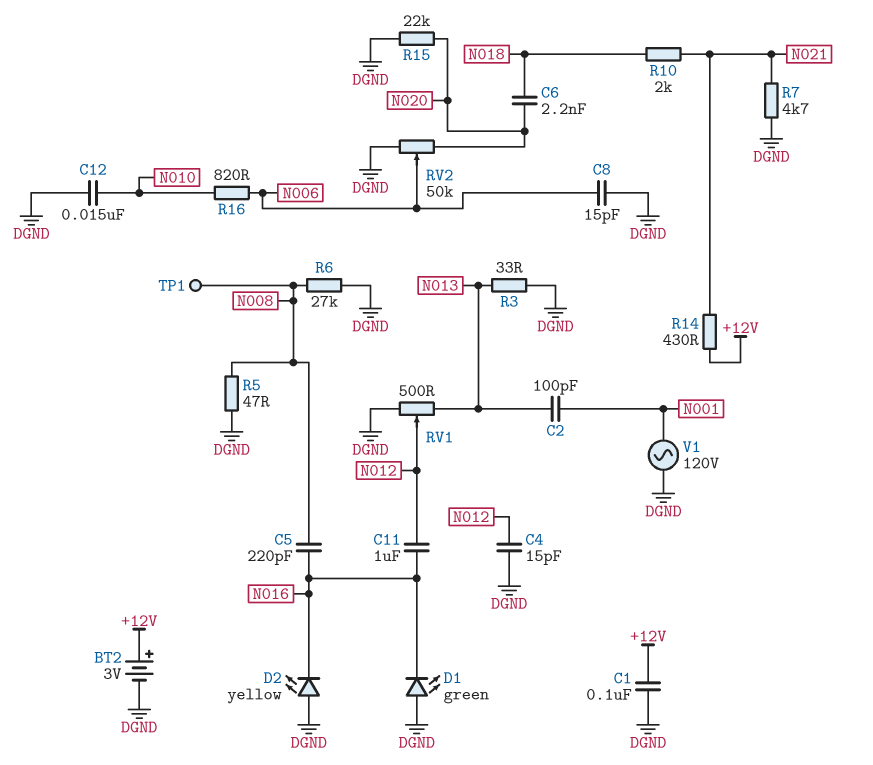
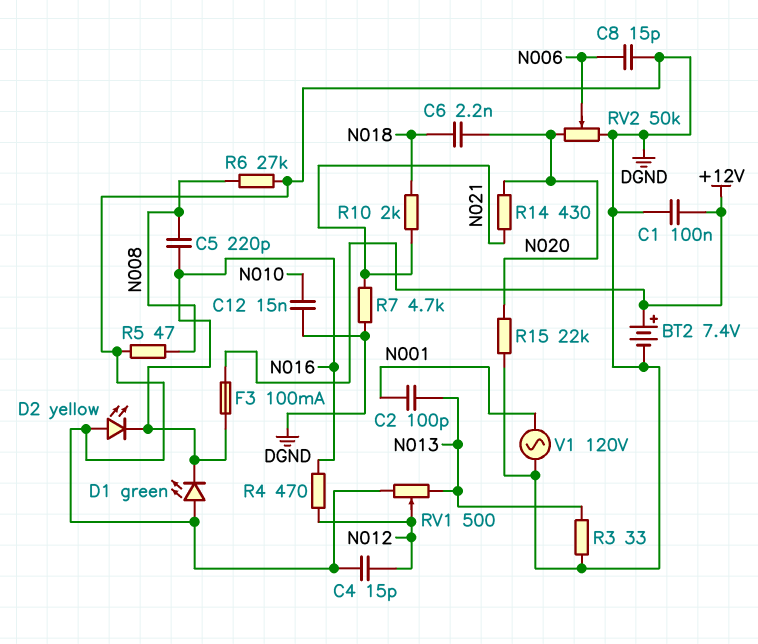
BT2: 3V (plus +12V, minus DGND) -> 7.4V (plus +12V, minus DGND)
C11: 1uF (N012, N016) -> none
F3: none -> 100mA (+12V, N016)
R4: none -> 470 (N012, N016)
R14: 430 (+12V, N021) -> 430 (N020, N021)
R16: 820 (N006, N010) -> none
TP1: test point (N008) -> none

